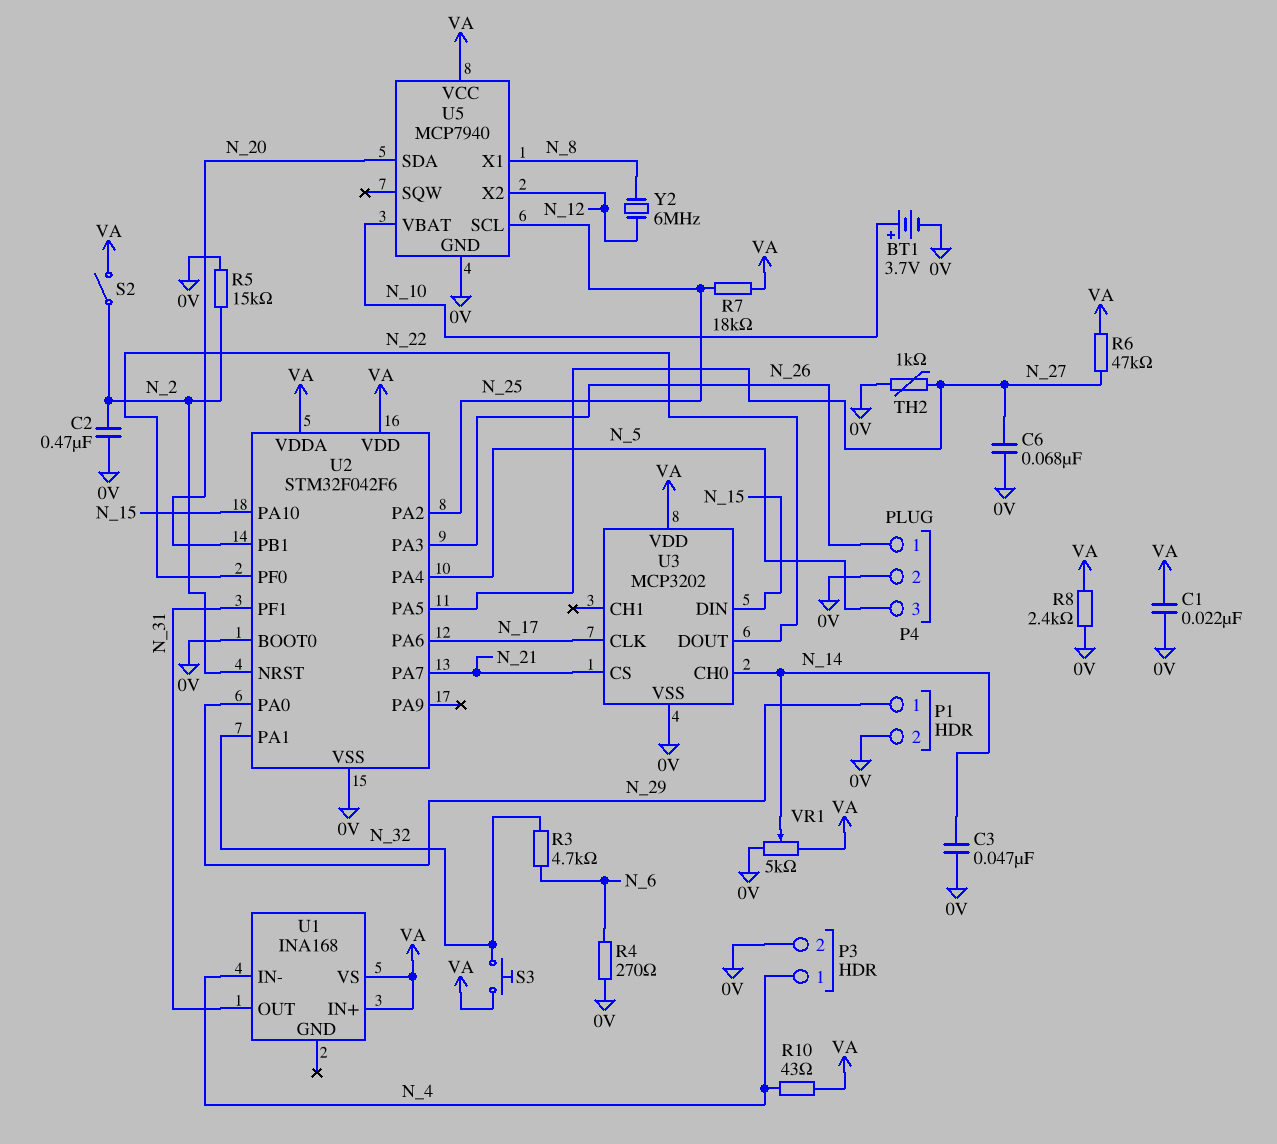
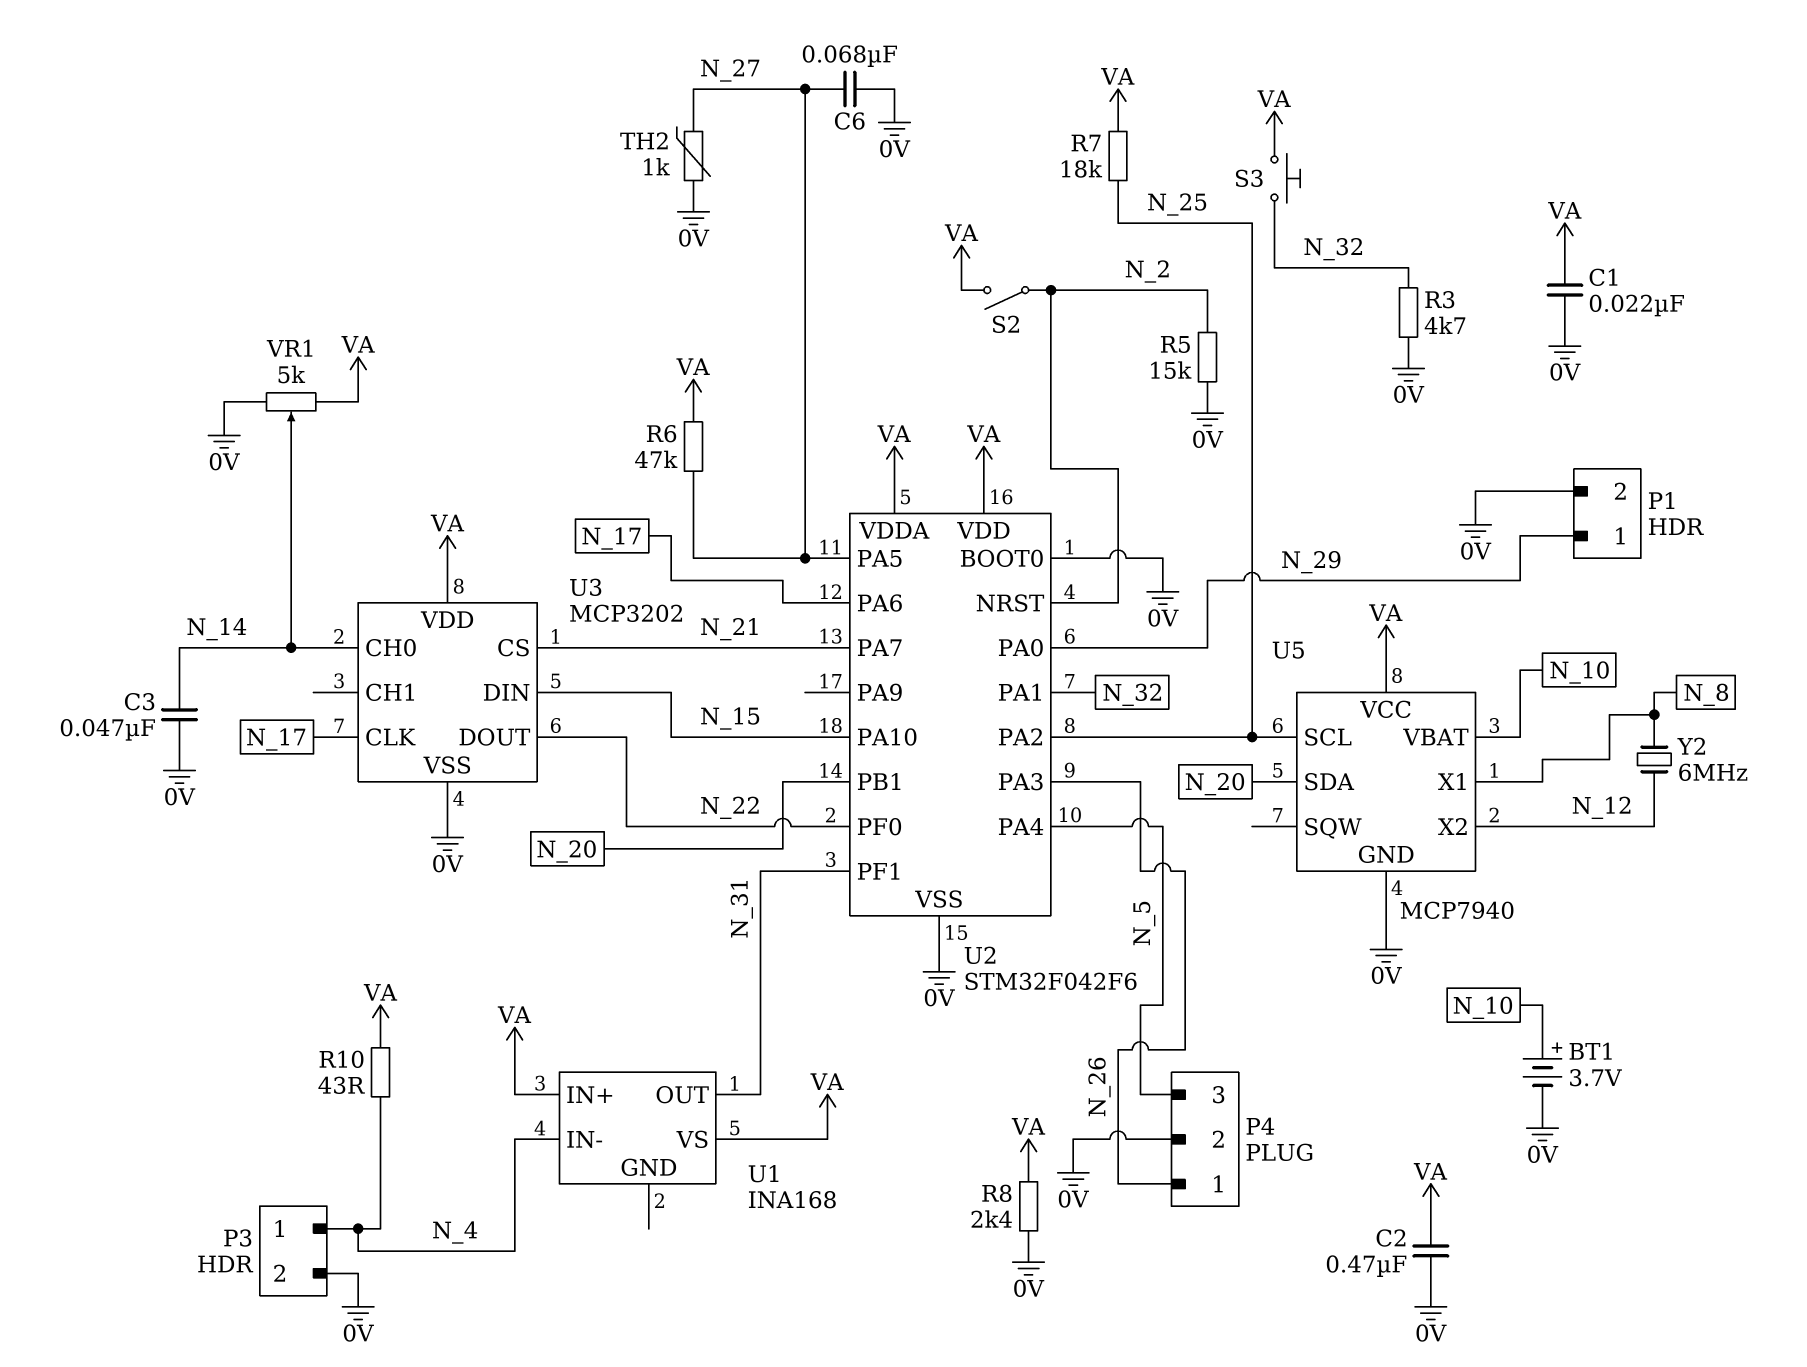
C2: 470nF (0V, N_2) -> 470nF (0V, VA)
R3: 4.7k (N_6, N_32) -> 4.7k (0V, N_32)
R4: 270 (0V, N_6) -> none

